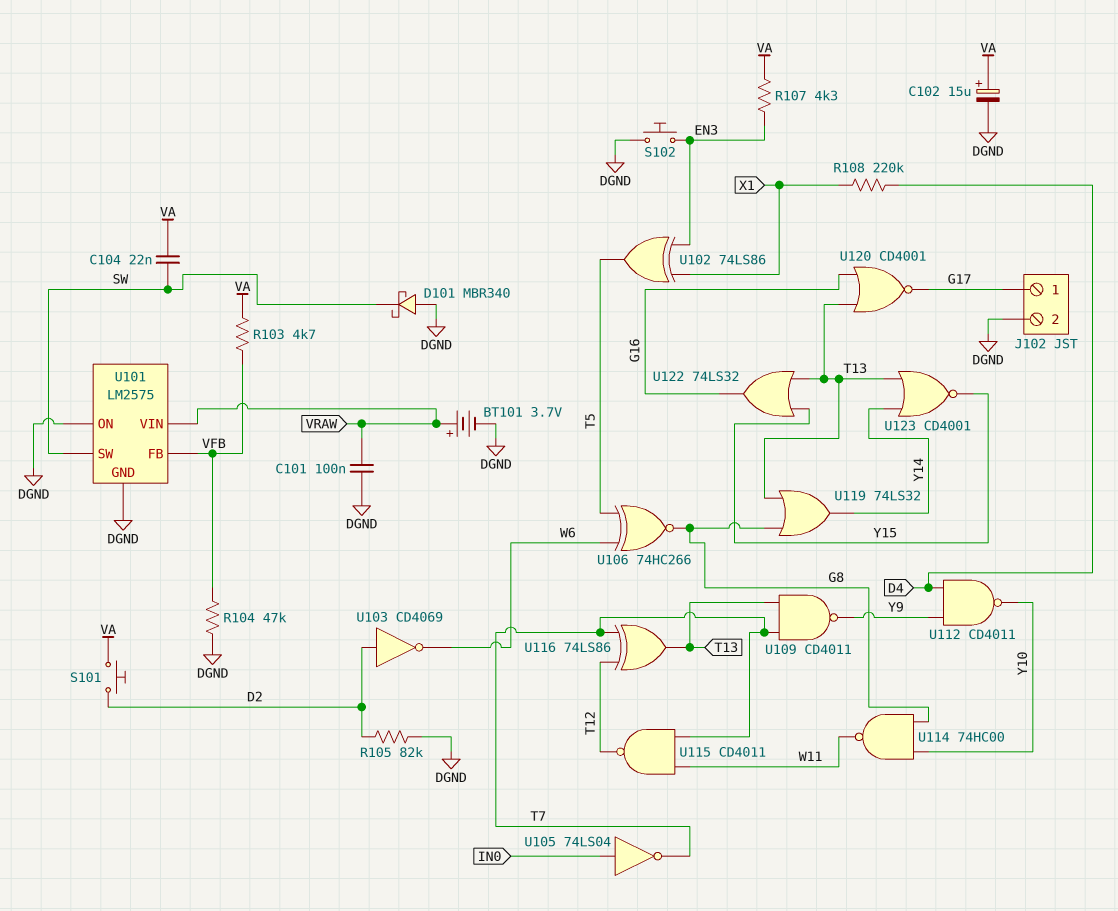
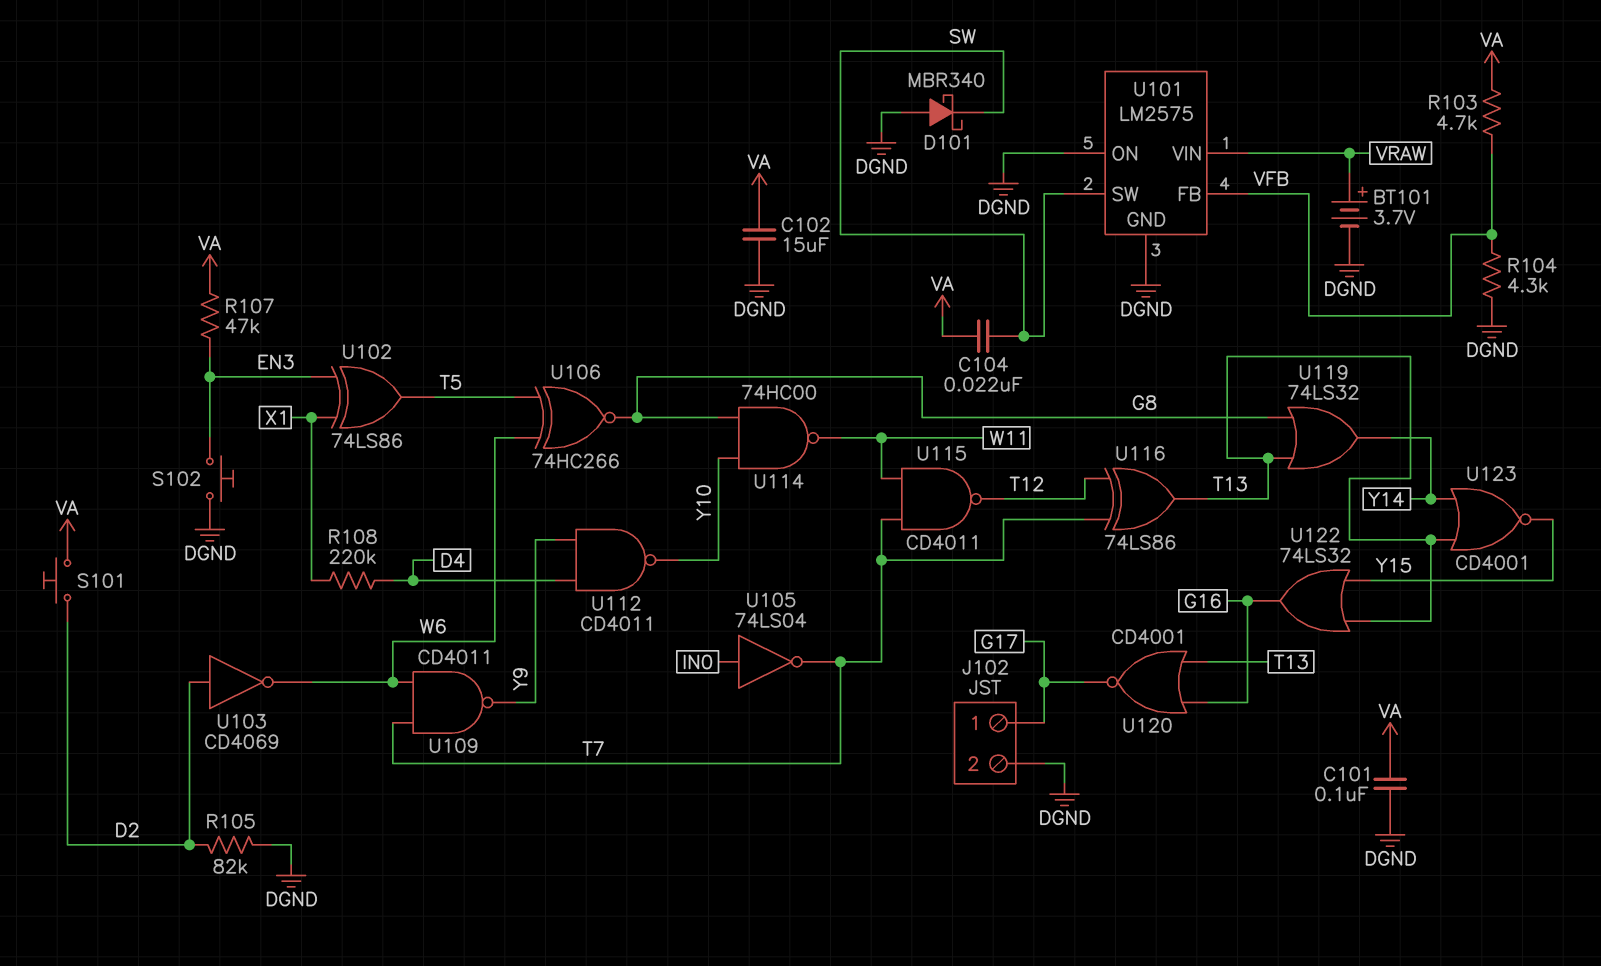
C101: 100nF (DGND, VRAW) -> 100nF (DGND, VA)
C102: 15uF (plus VA, minus DGND) -> 15uF (DGND, VA)
R104: 47k (DGND, VFB) -> 4.3k (DGND, VFB)
R107: 4.3k (EN3, VA) -> 47k (EN3, VA)
U109: NAND CD4011 (in T7, in T13, out Y9) -> NAND CD4011 (in T7, in W6, out Y9)

